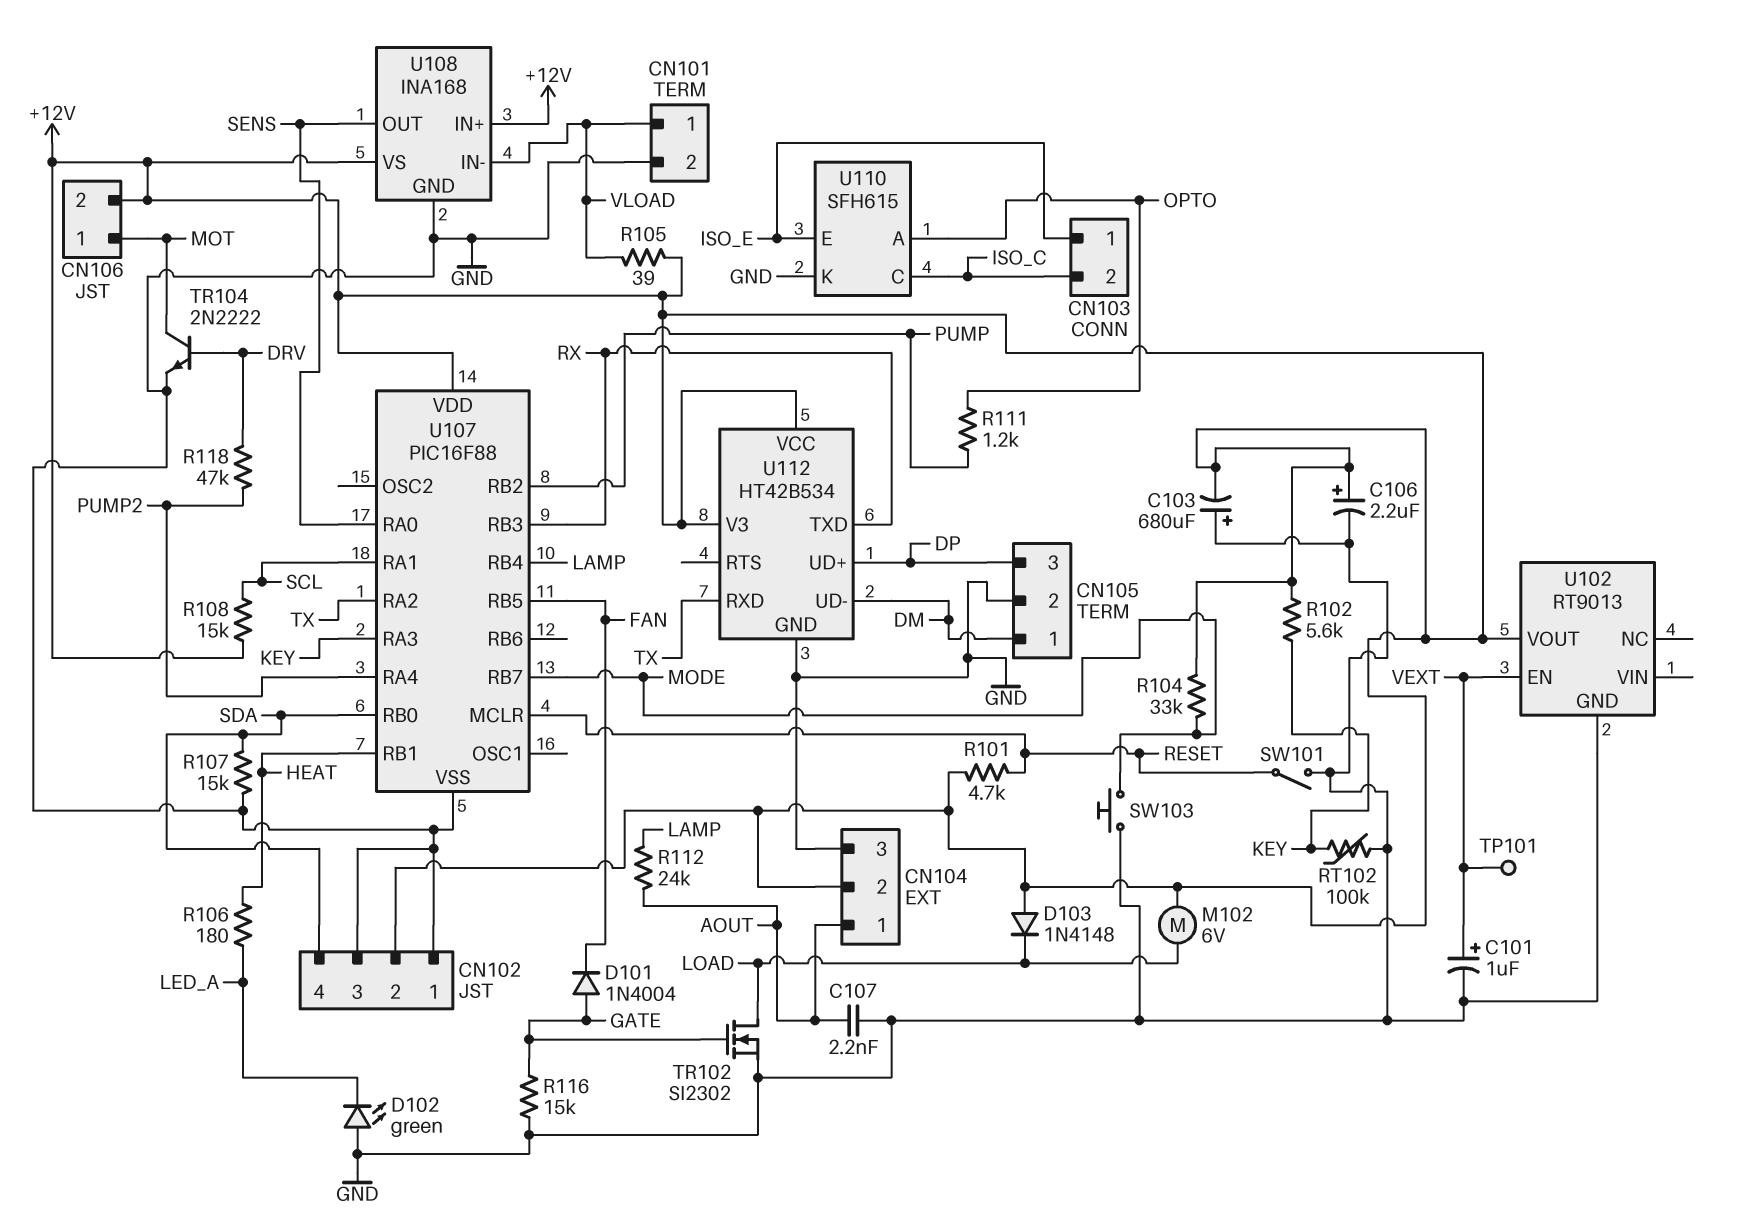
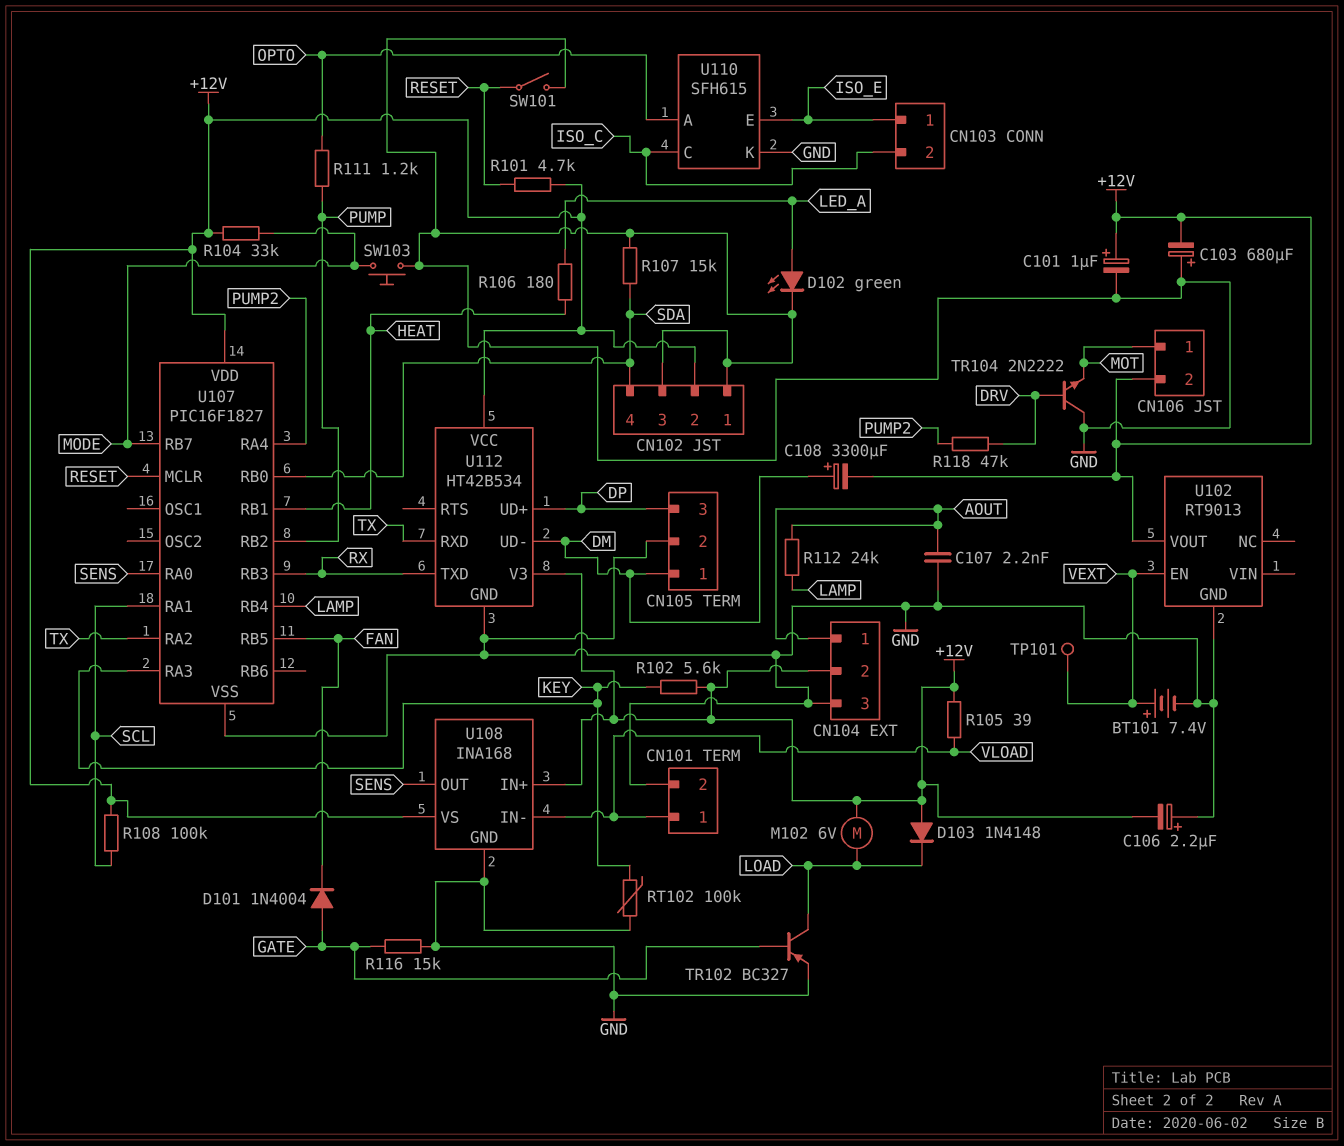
BT101: none -> 7.4V (plus VEXT, minus GND)
C101: 1uF (plus VEXT, minus GND) -> 1uF (plus +12V, minus GND)
C106: 2.2uF (plus +12V, minus GND) -> 2.2uF (plus GND, minus +12V)
C108: none -> 3300uF (plus DM, minus +12V)
D102: LED green (A GND, K LED_A) -> LED green (A LED_A, K GND)
R108: 15k (+12V, SCL) -> 100k (+12V, SCL)
TR102: NMOS SI2302 (G GATE, D LOAD, S GND) -> PNP BC327 (B GATE, C LOAD, E GND)
TR104: NPN 2N2222 (B DRV, C MOT, E GND) -> NPN 2N2222 (B DRV, C GND, E MOT)
U107: PIC16F88 -> PIC16F1827

